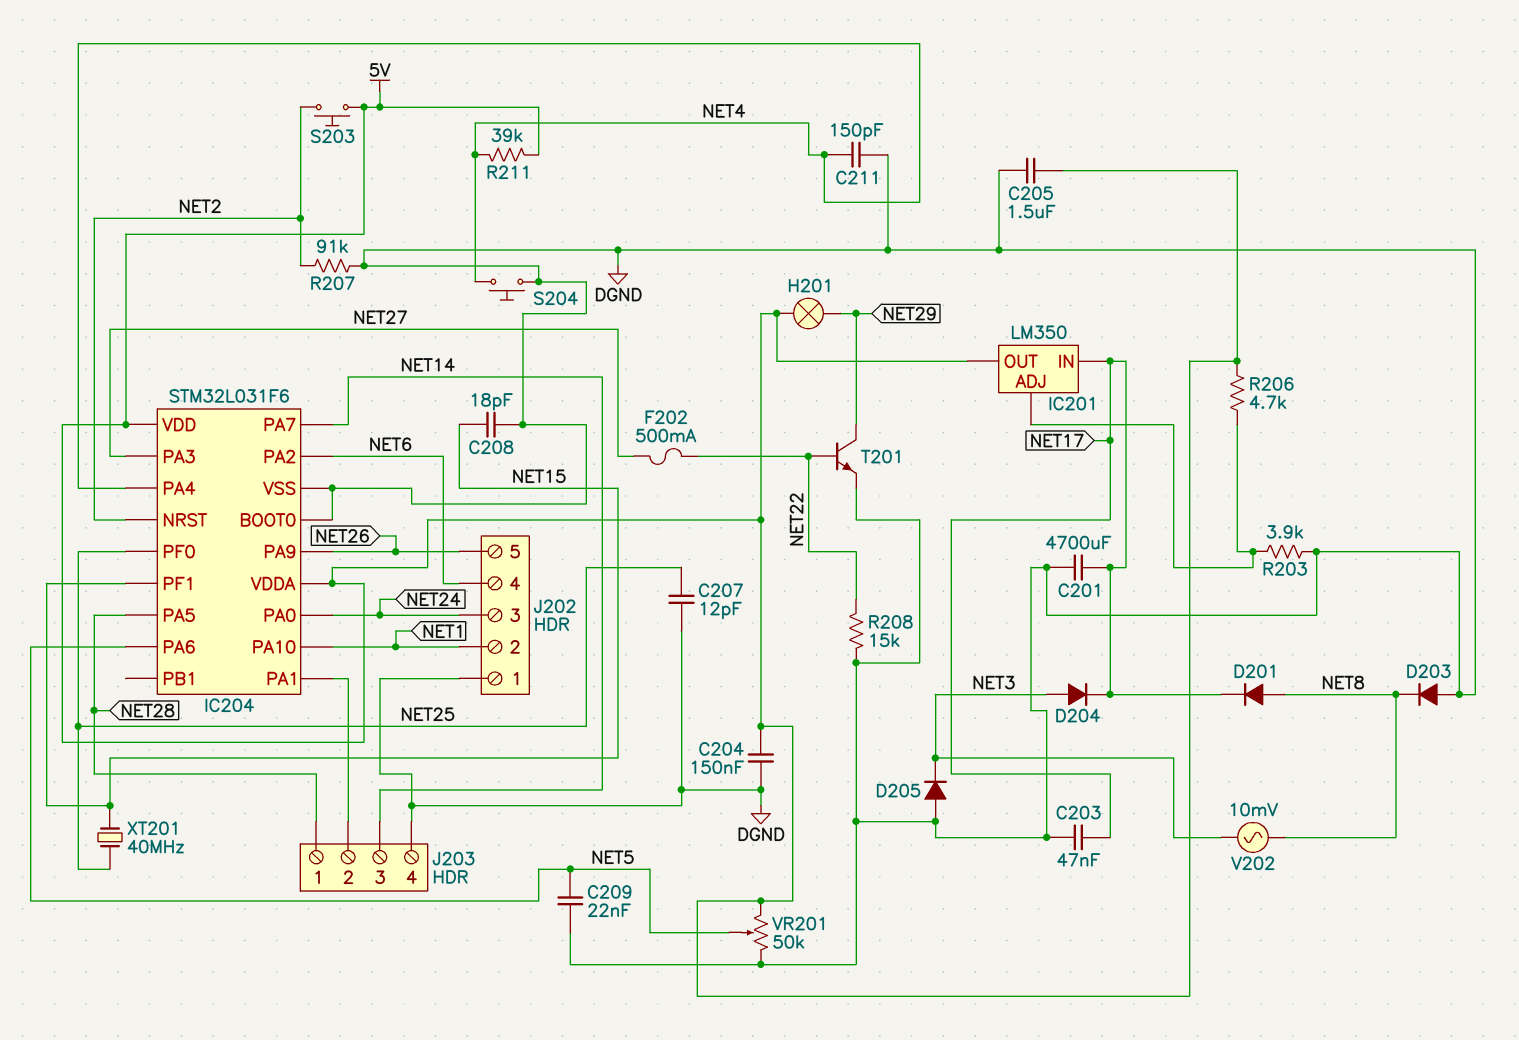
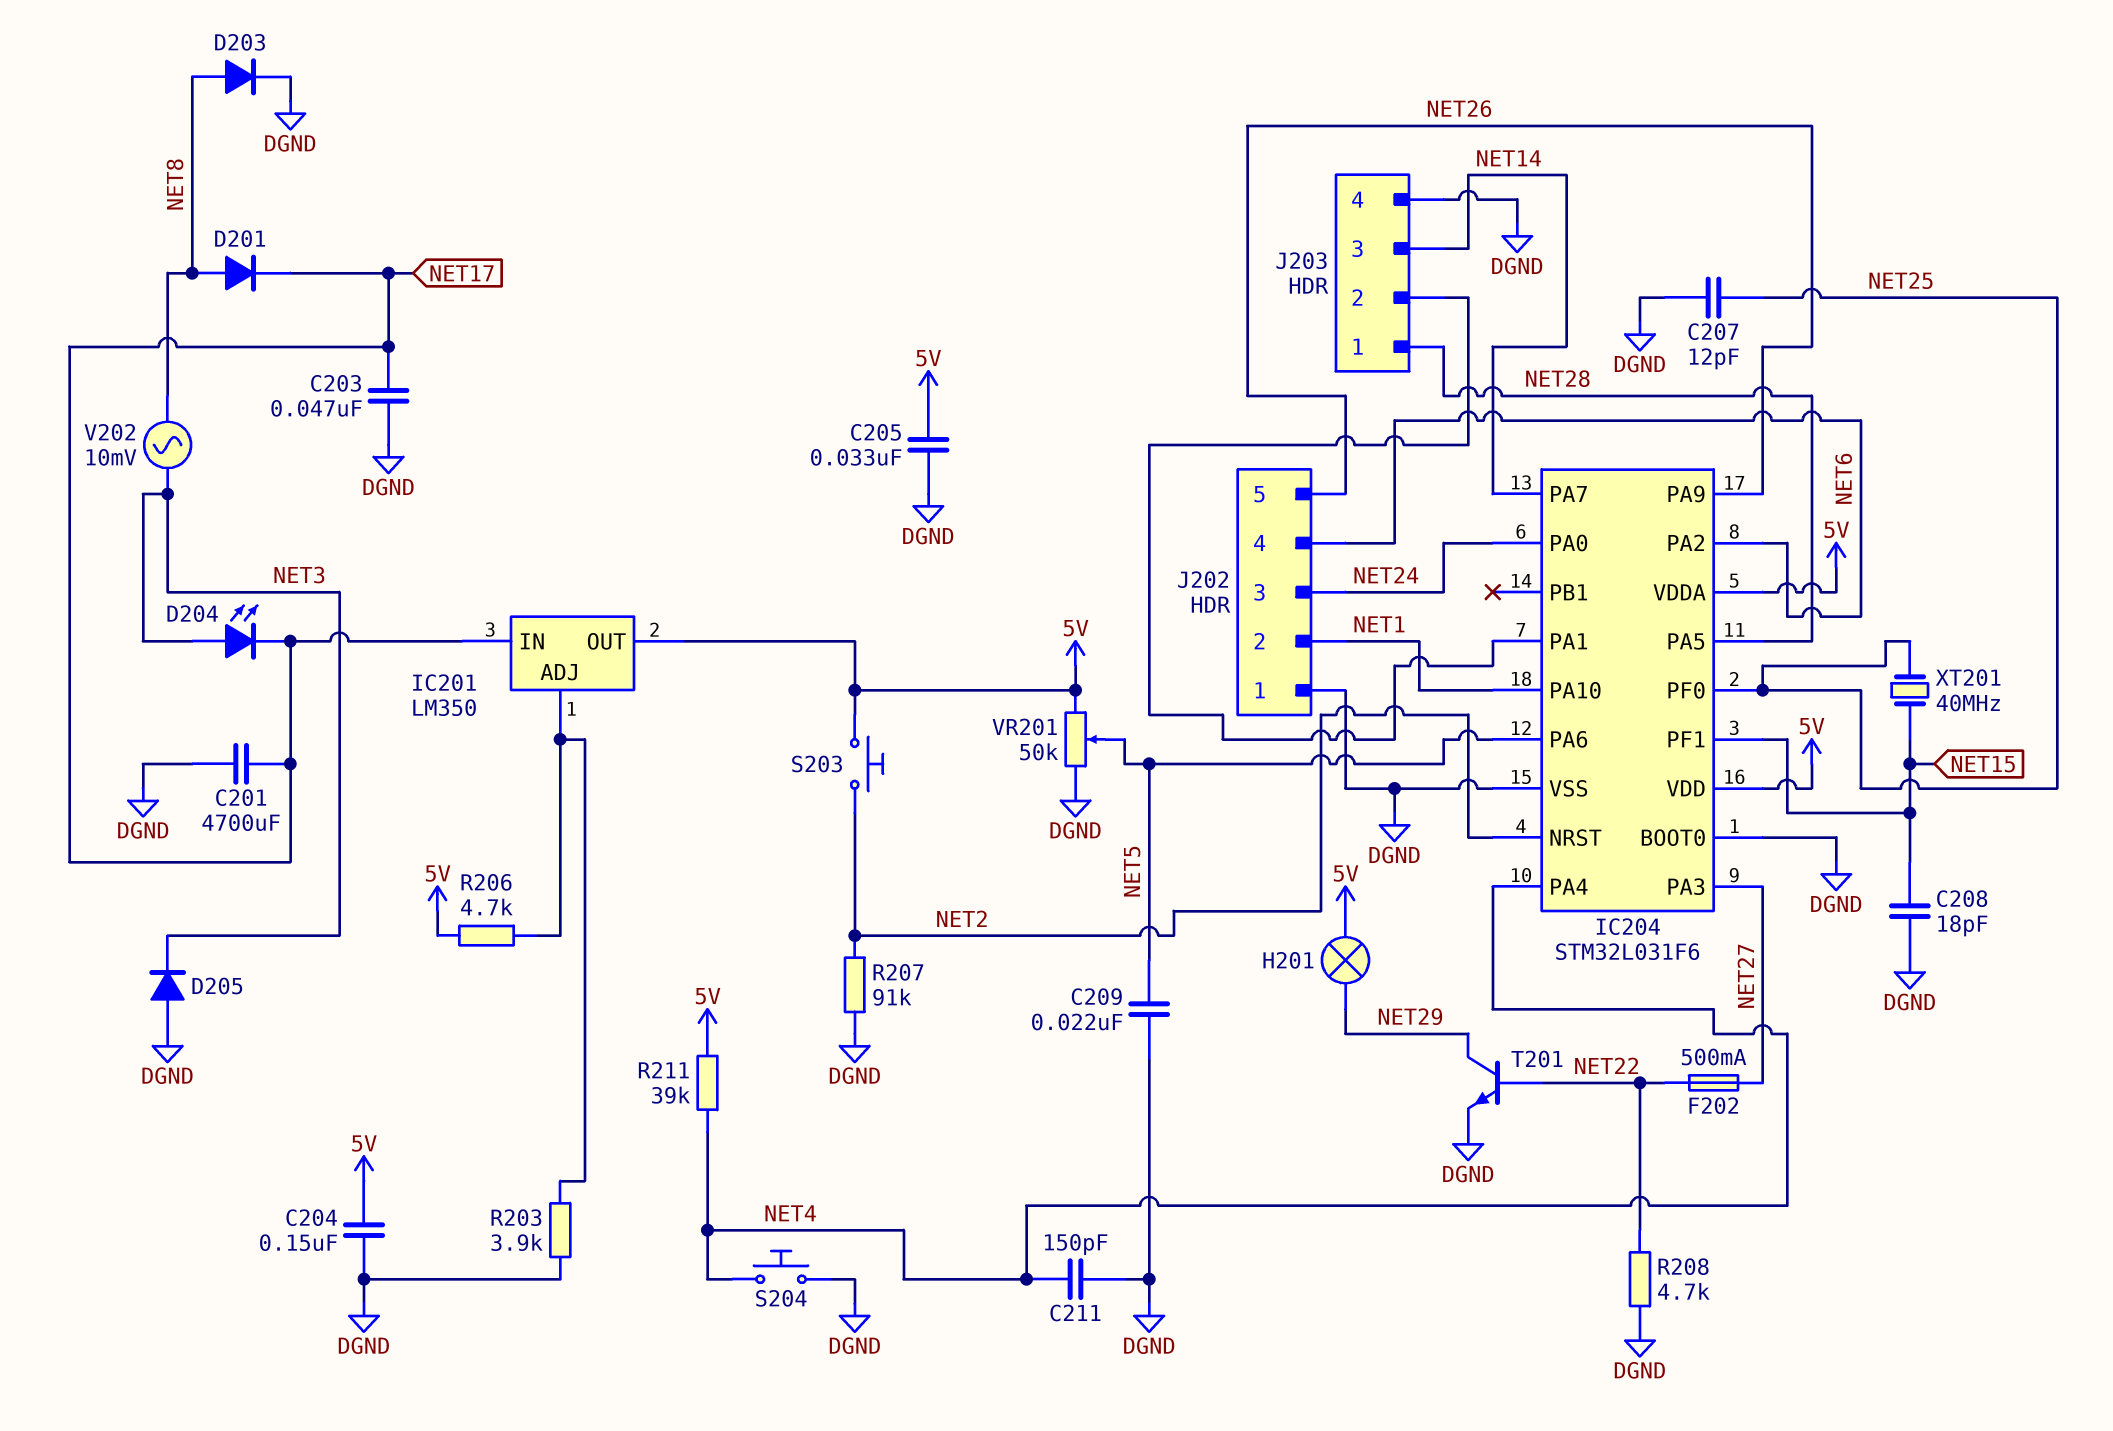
C205: 1.5uF (5V, DGND) -> 33nF (5V, DGND)
D203: diode (A DGND, K NET8) -> diode (A NET8, K DGND)
D204: diode (A NET3, K NET17) -> LED (A NET3, K NET17)
R208: 15k (DGND, NET22) -> 4.7k (DGND, NET22)

